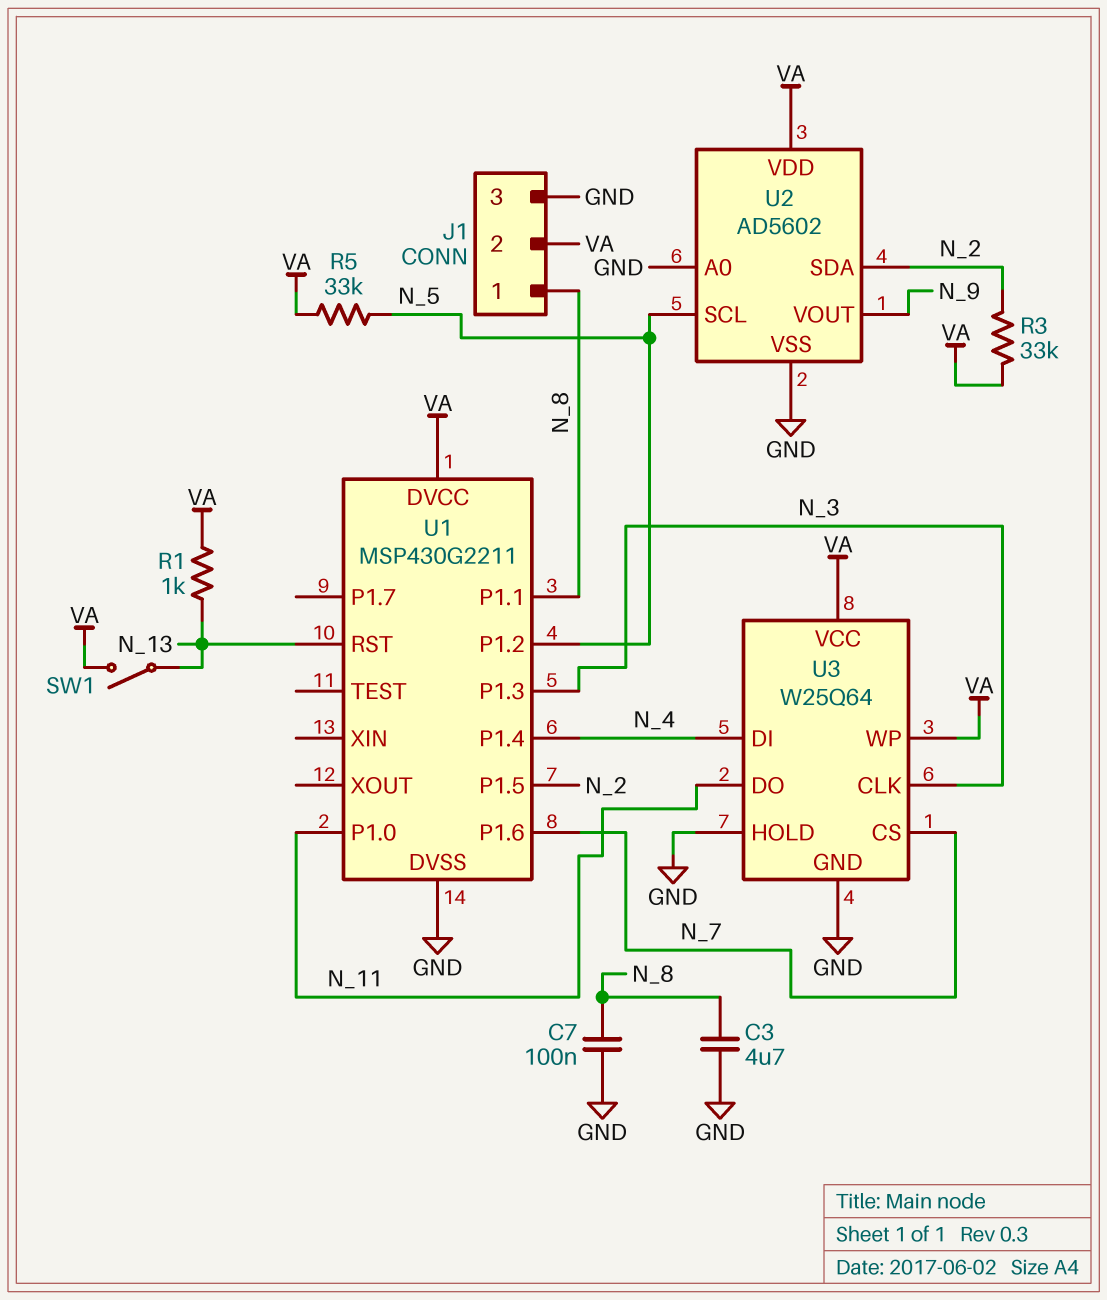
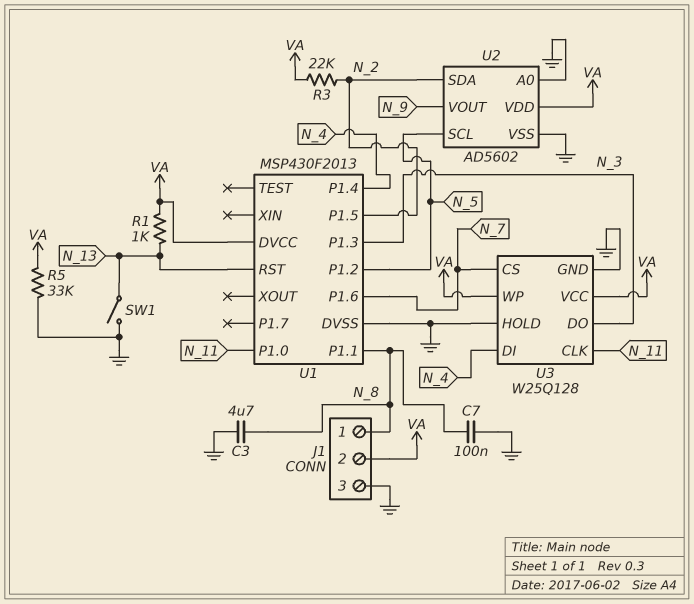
R3: 33k (N_2, VA) -> 22k (N_2, VA)
R5: 33k (N_5, VA) -> 33k (GND, VA)
SW1: switch (N_13, VA) -> switch (GND, N_13)
U1: MSP430G2211 -> MSP430F2013
U3: W25Q64 -> W25Q128
U3 pin CLK: N_3 -> N_11
U3 pin DO: N_11 -> N_3

